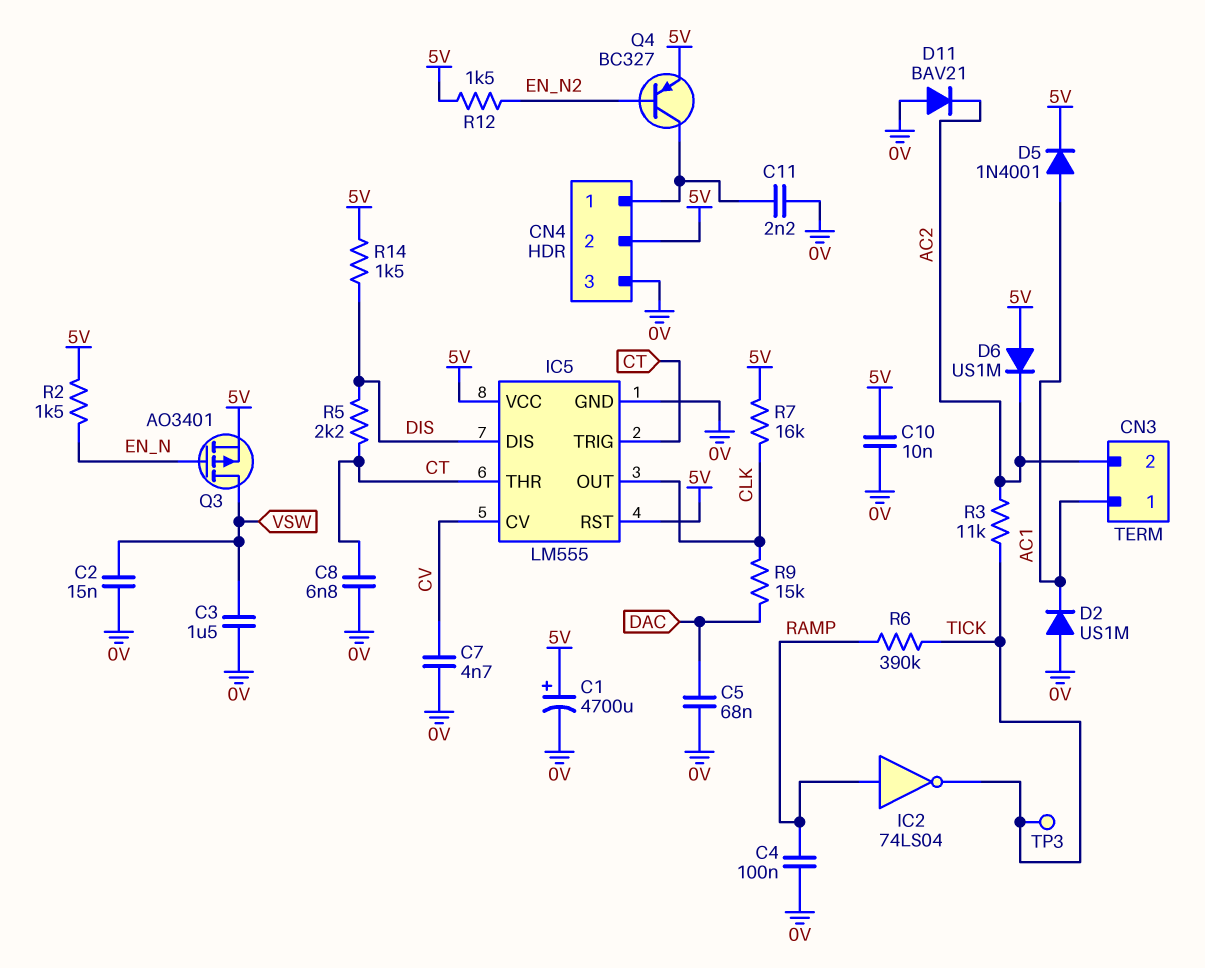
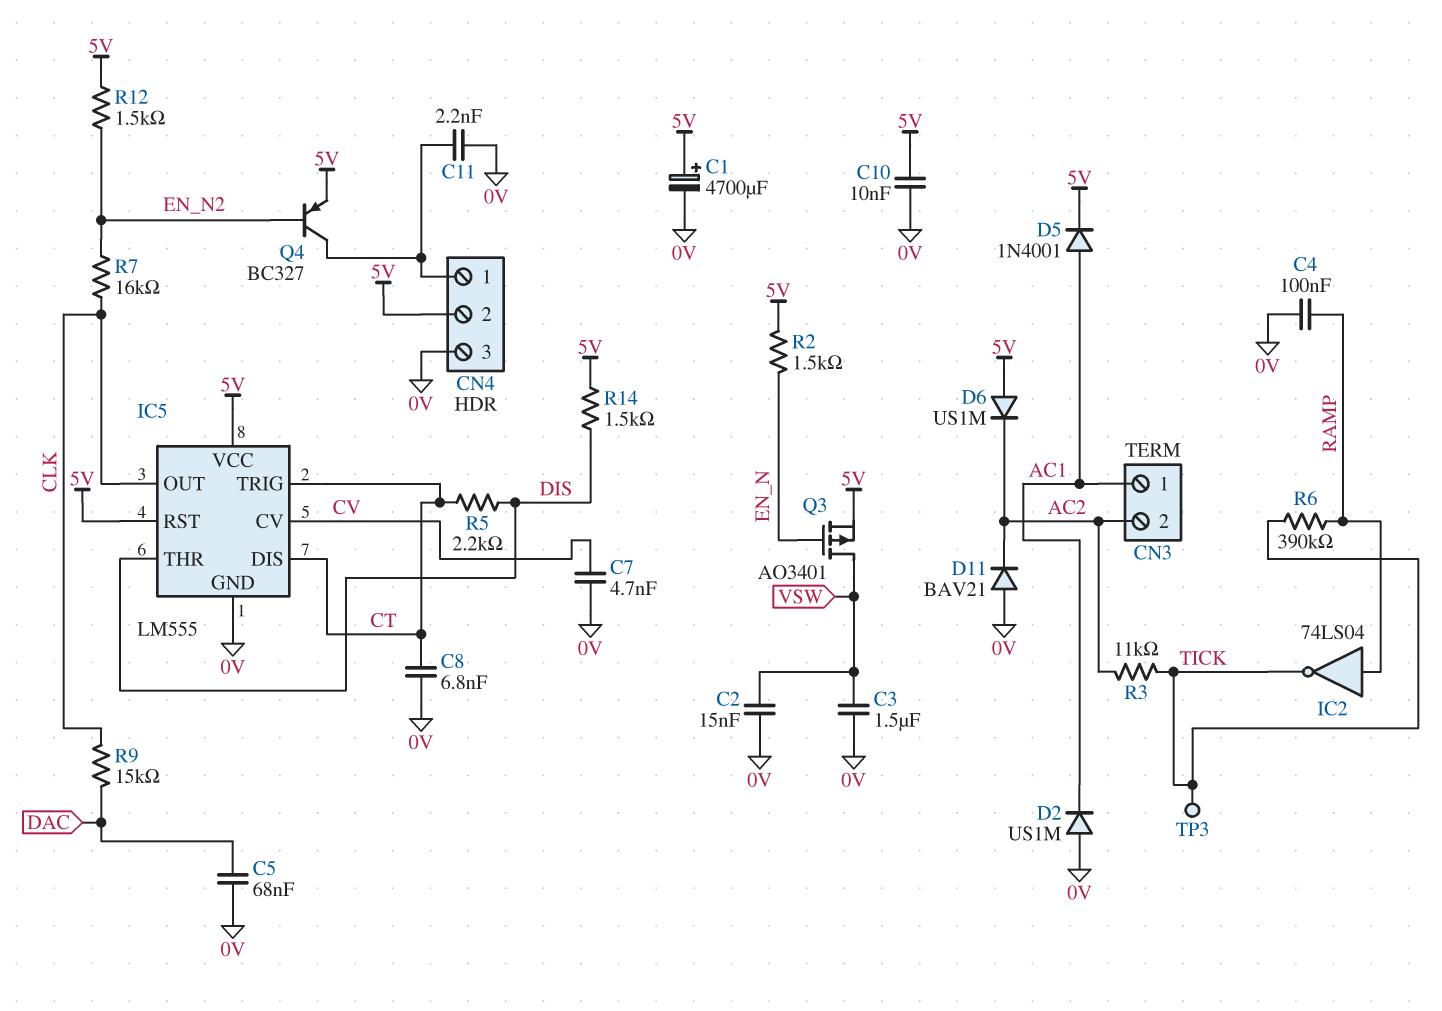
IC5 pin DIS: DIS -> CT
IC5 pin THR: CT -> DIS
R7: 16k (5V, CLK) -> 16k (CLK, EN_N2)

